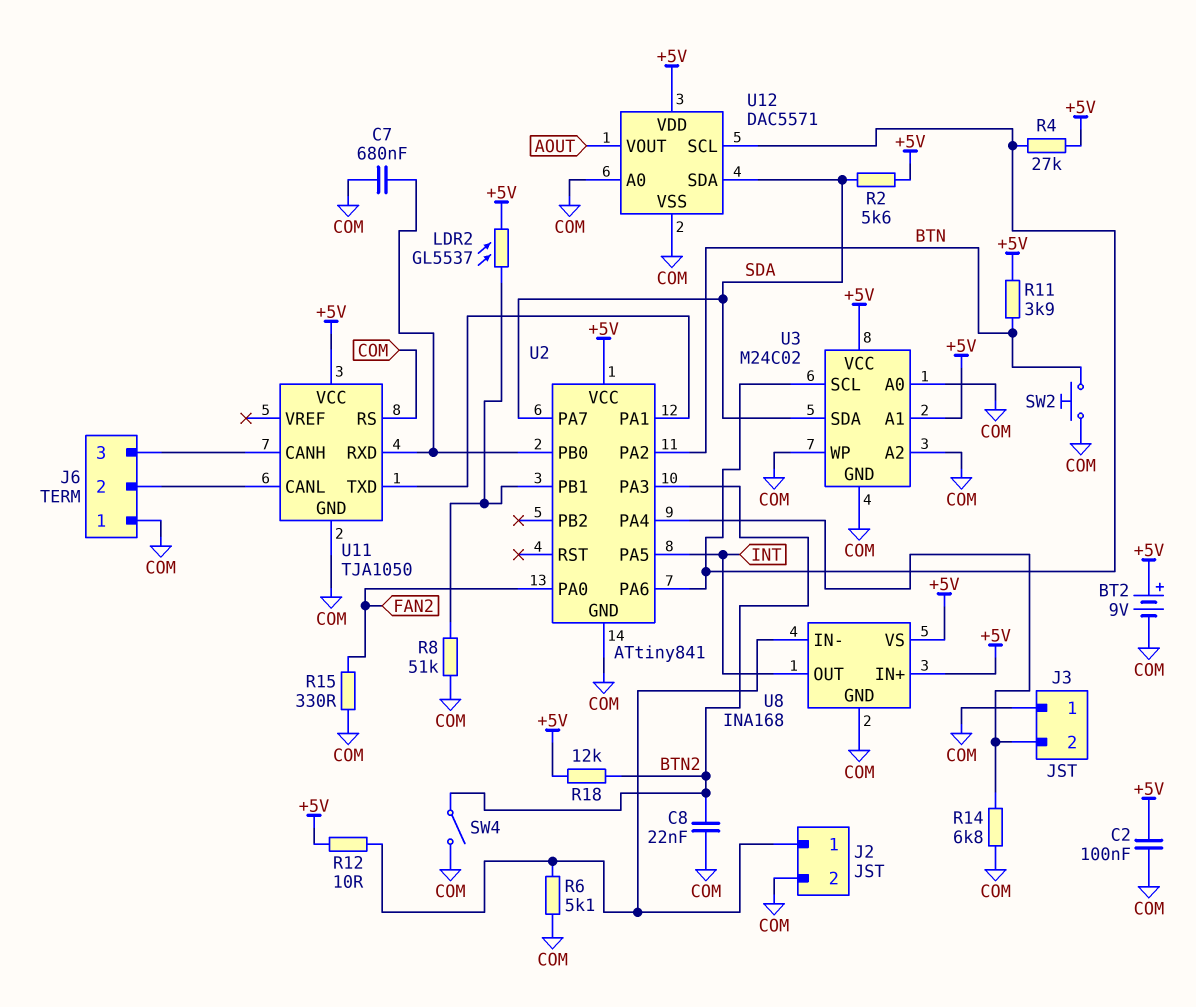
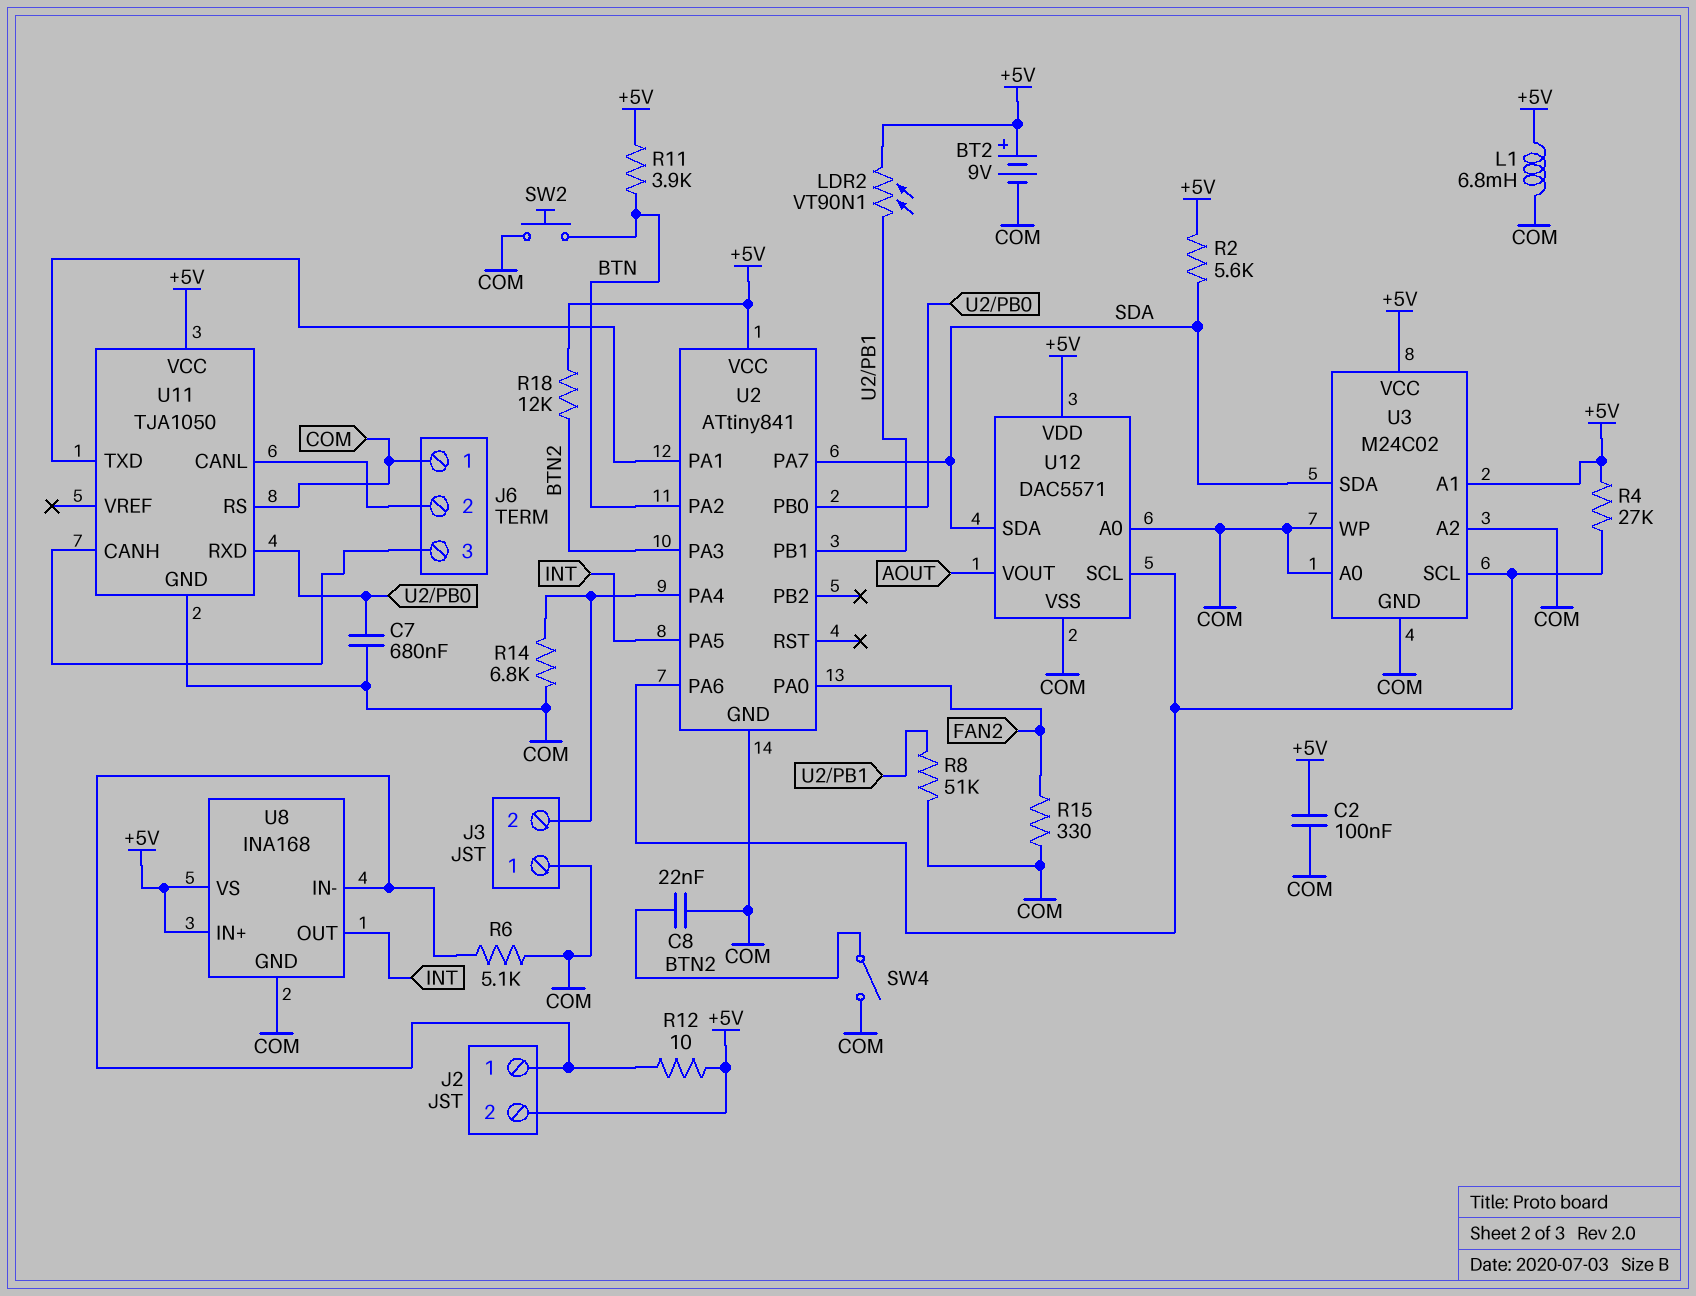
J2 pin 2: COM -> +5V
L1: none -> 6.8mH (+5V, COM)
LDR2: GL5537 (+5V, U2/PB1) -> VT90N1 (+5V, U2/PB1)

